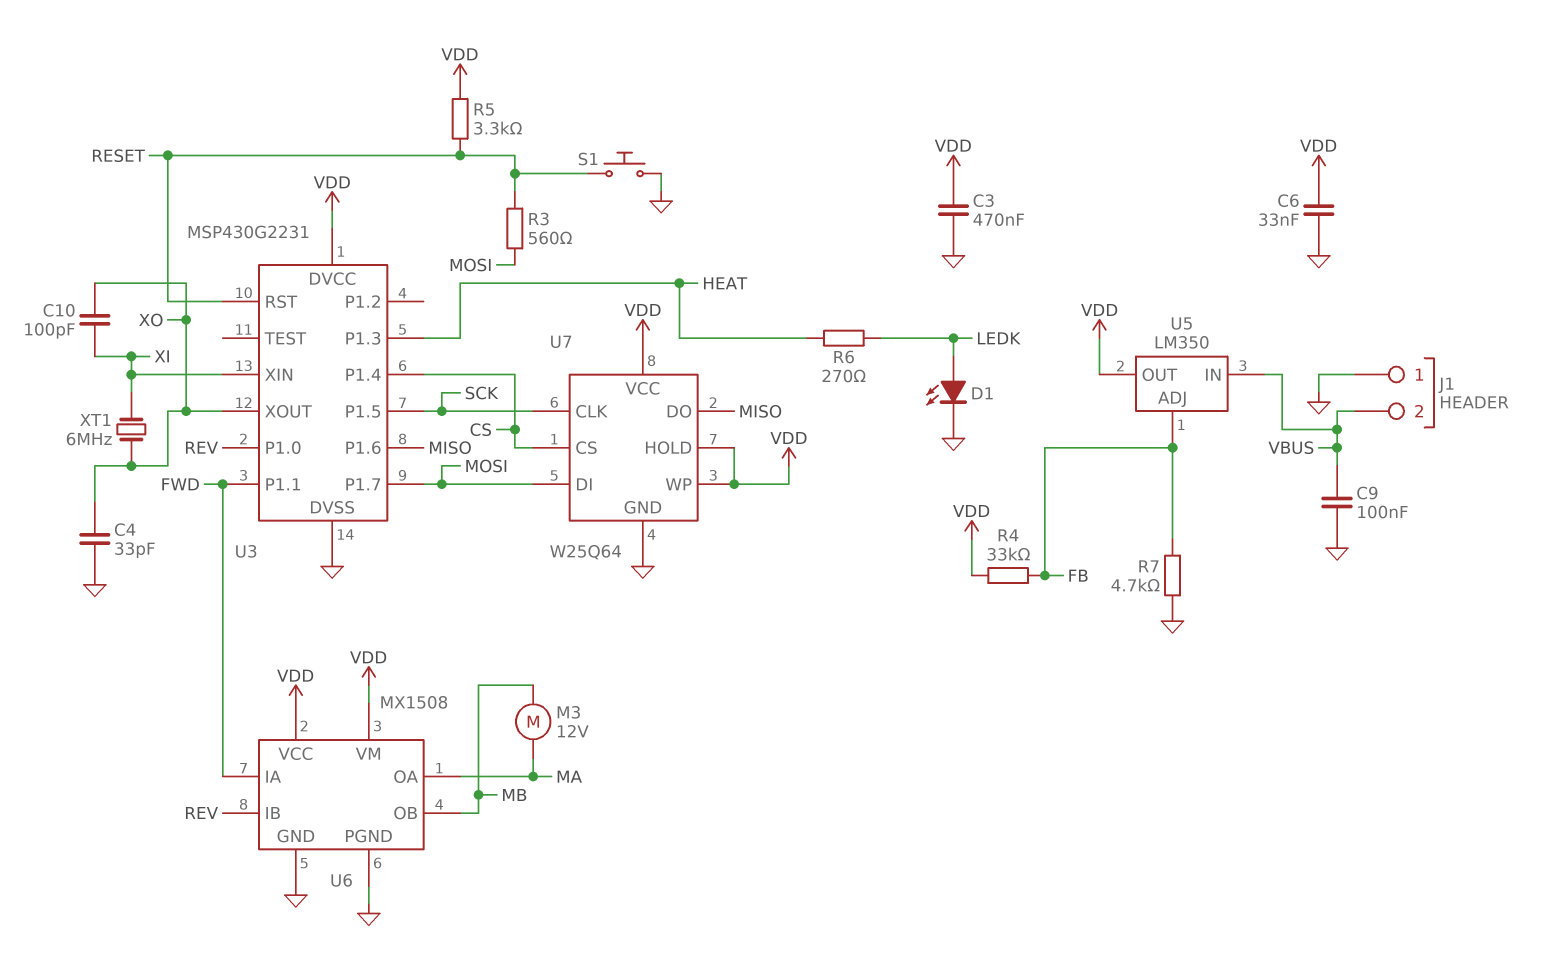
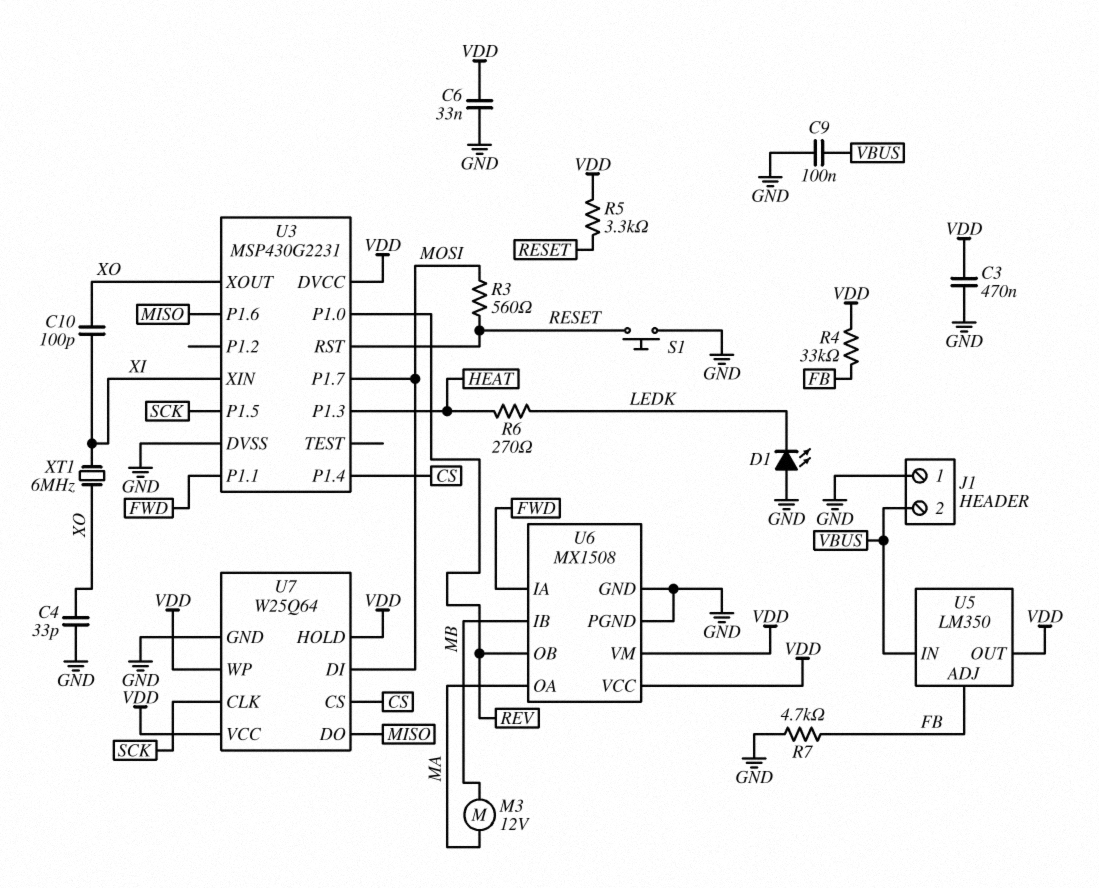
D1: LED (A LEDK, K GND) -> LED (A GND, K LEDK)
U6 pin IB: REV -> MB
U6 pin OB: MB -> REV

